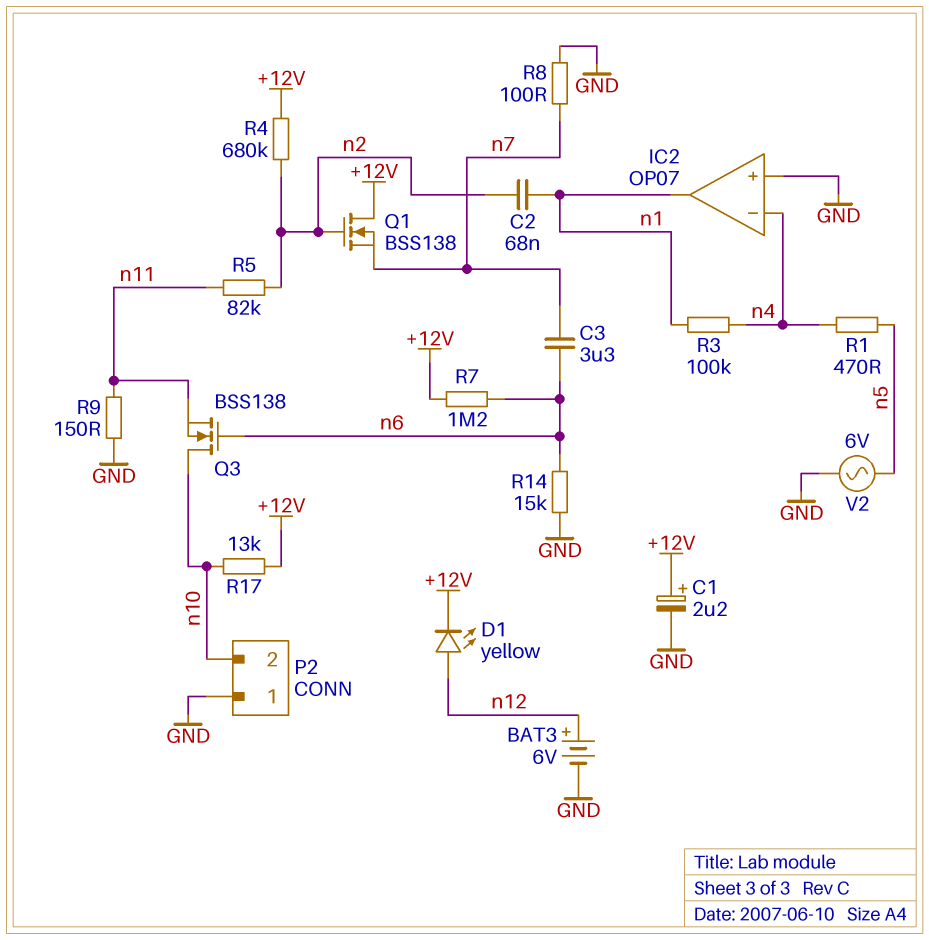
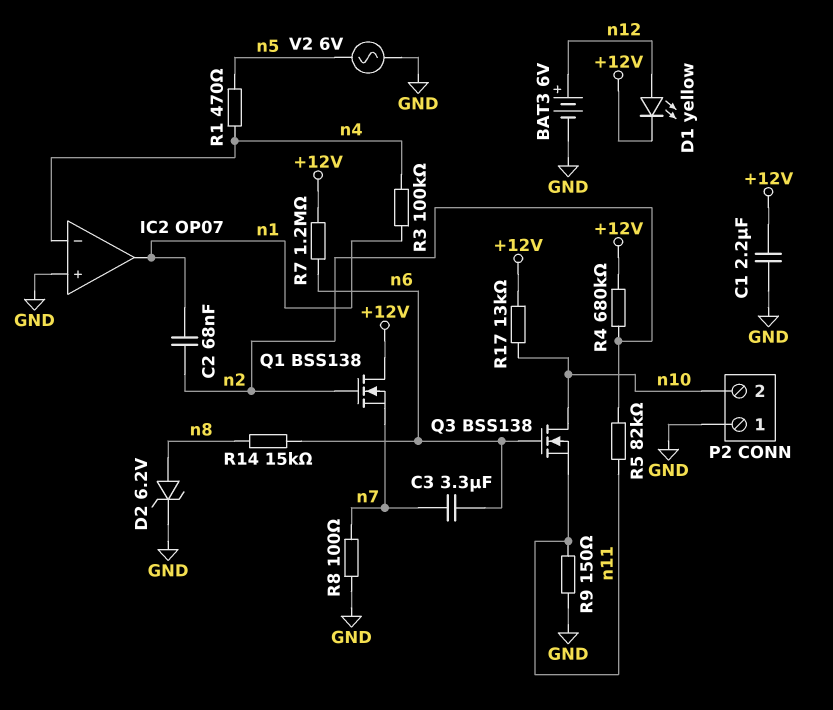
C1: 2.2uF (plus +12V, minus GND) -> 2.2uF (+12V, GND)
D2: none -> zener 6.2V (A n8, K GND)
R14: 15k (GND, n6) -> 15k (n6, n8)

